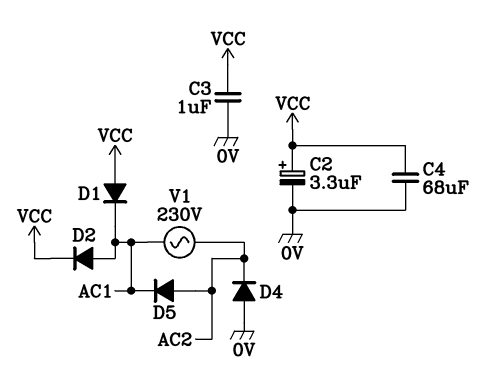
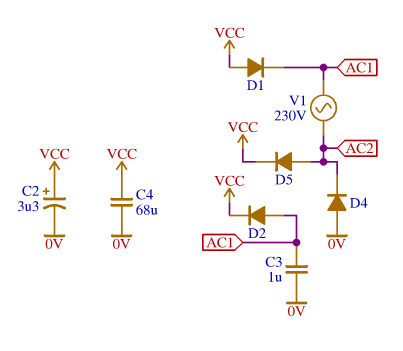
C3: 1uF (0V, VCC) -> 1uF (0V, AC1)
D5: diode (A AC2, K AC1) -> diode (A AC2, K VCC)

